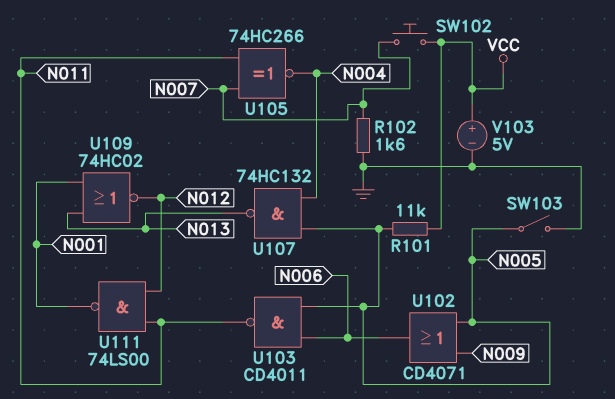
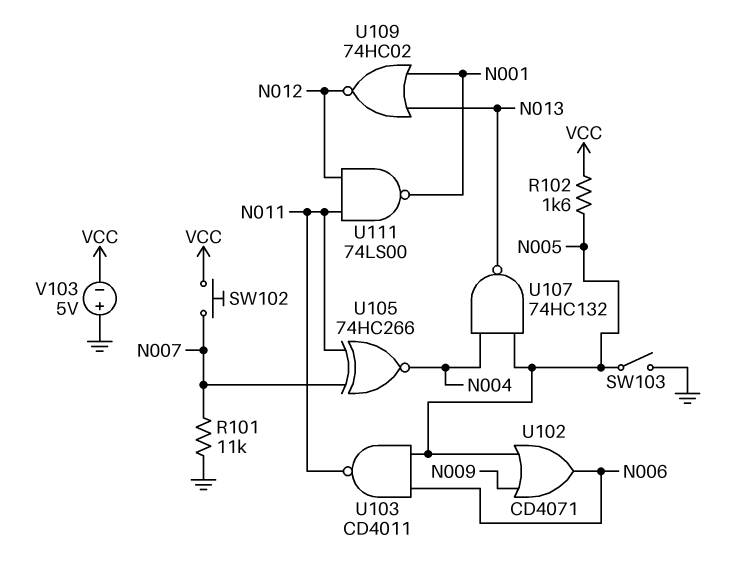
R101: 11k (N005, VCC) -> 11k (GND, N007)
R102: 1.6k (GND, N007) -> 1.6k (N005, VCC)
V103: 5V (plus VCC, minus GND) -> 5V (plus GND, minus VCC)

